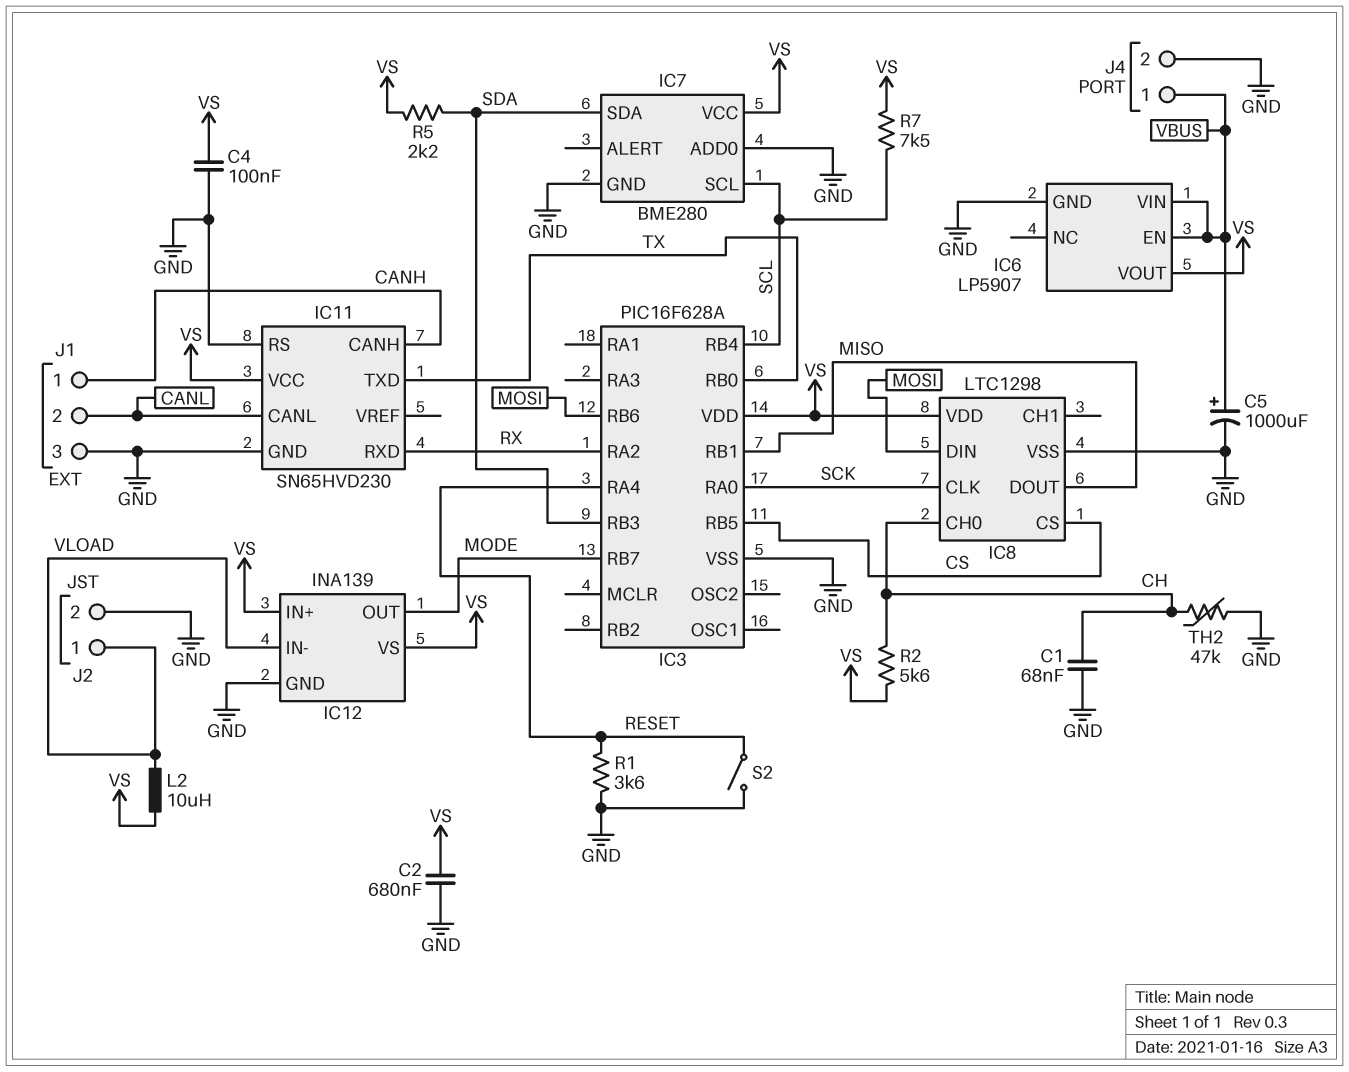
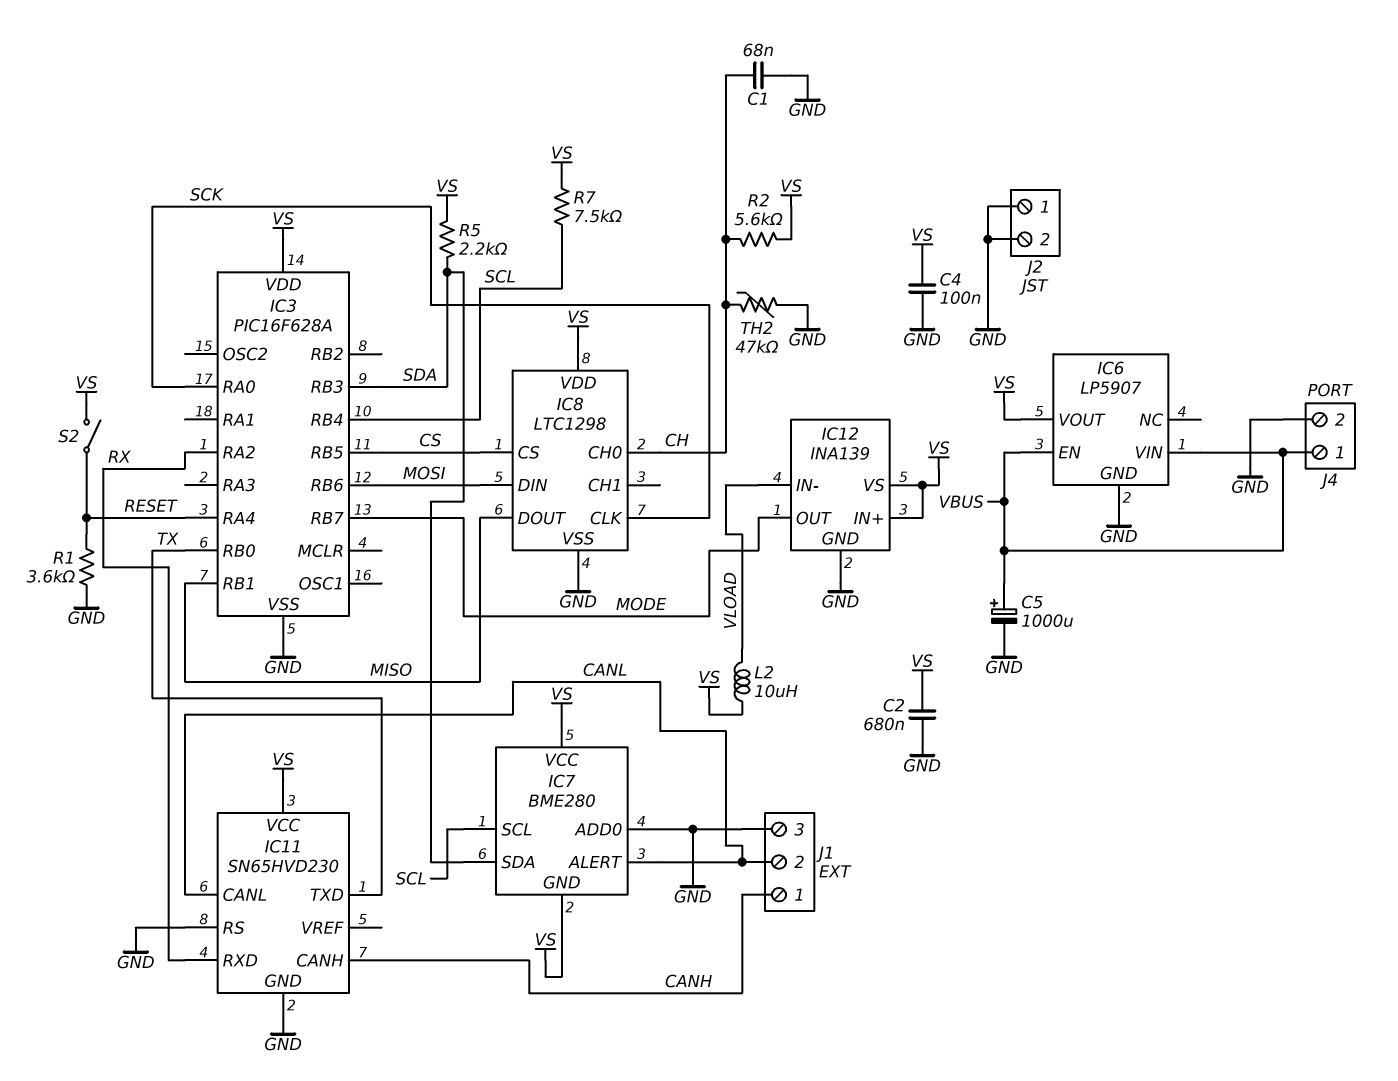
IC7 pin ALERT: none -> CANL
IC7 pin GND: GND -> VS
J2 pin 1: VLOAD -> GND
S2: switch (GND, RESET) -> switch (RESET, VS)

